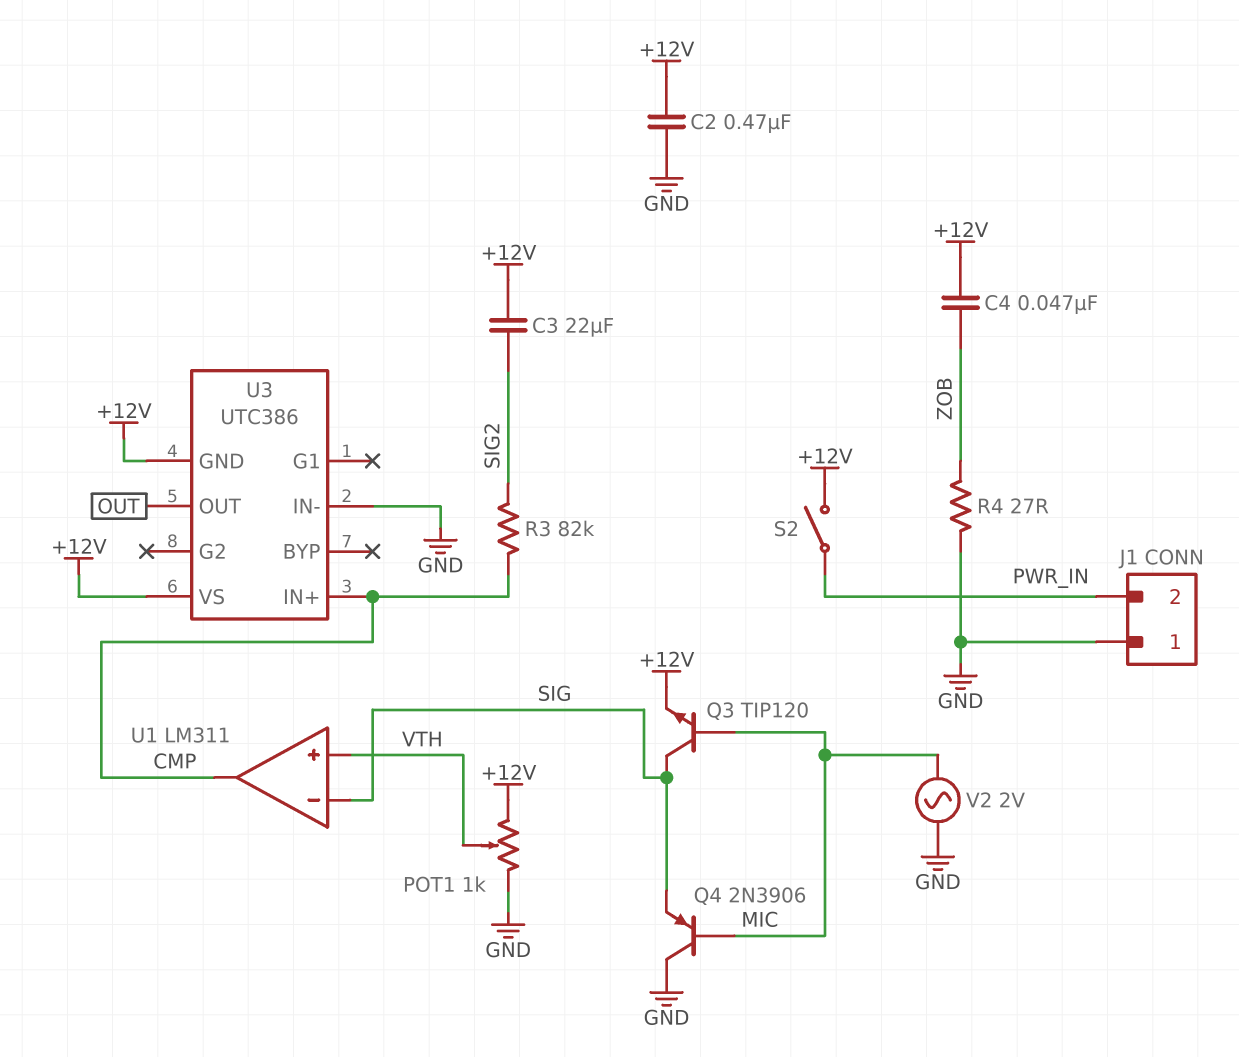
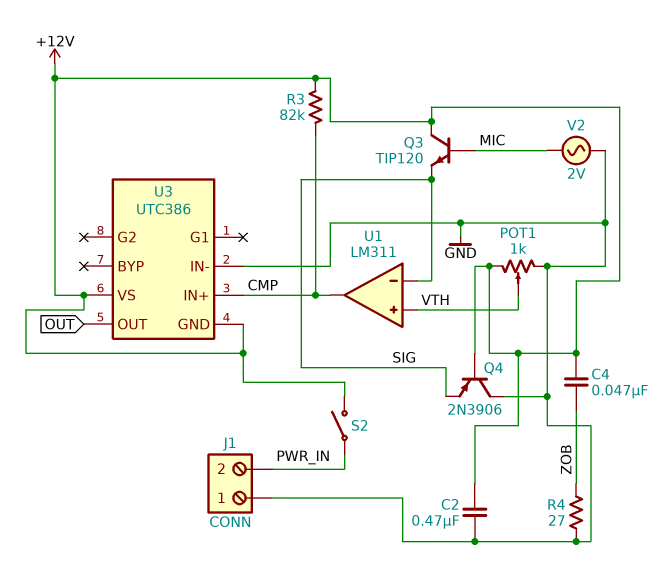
C3: 22uF (+12V, SIG2) -> none
Q3: NPN TIP120 (B MIC, C SIG, E +12V) -> NPN TIP120 (B MIC, C +12V, E SIG)
Q4: PNP 2N3906 (B MIC, C GND, E SIG) -> PNP 2N3906 (B +12V, C GND, E SIG)
R3: 82k (CMP, SIG2) -> 82k (+12V, CMP)

